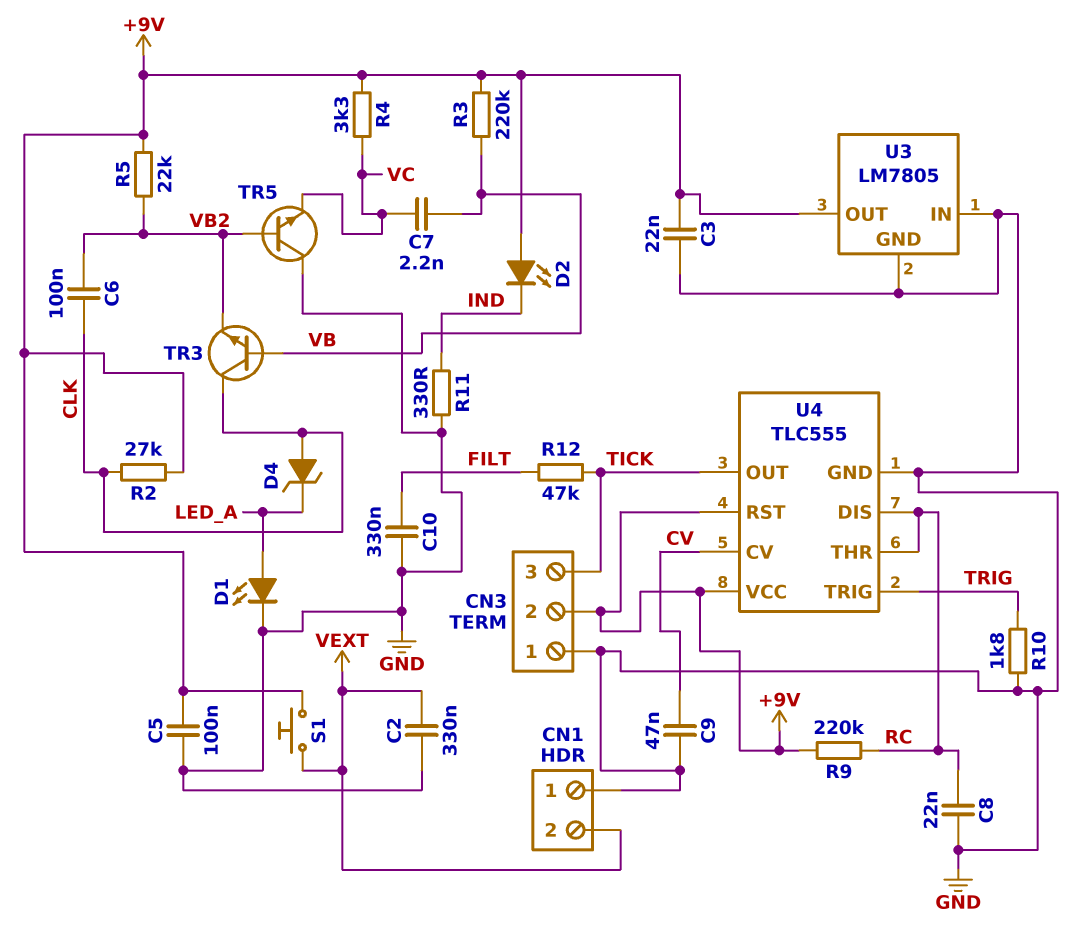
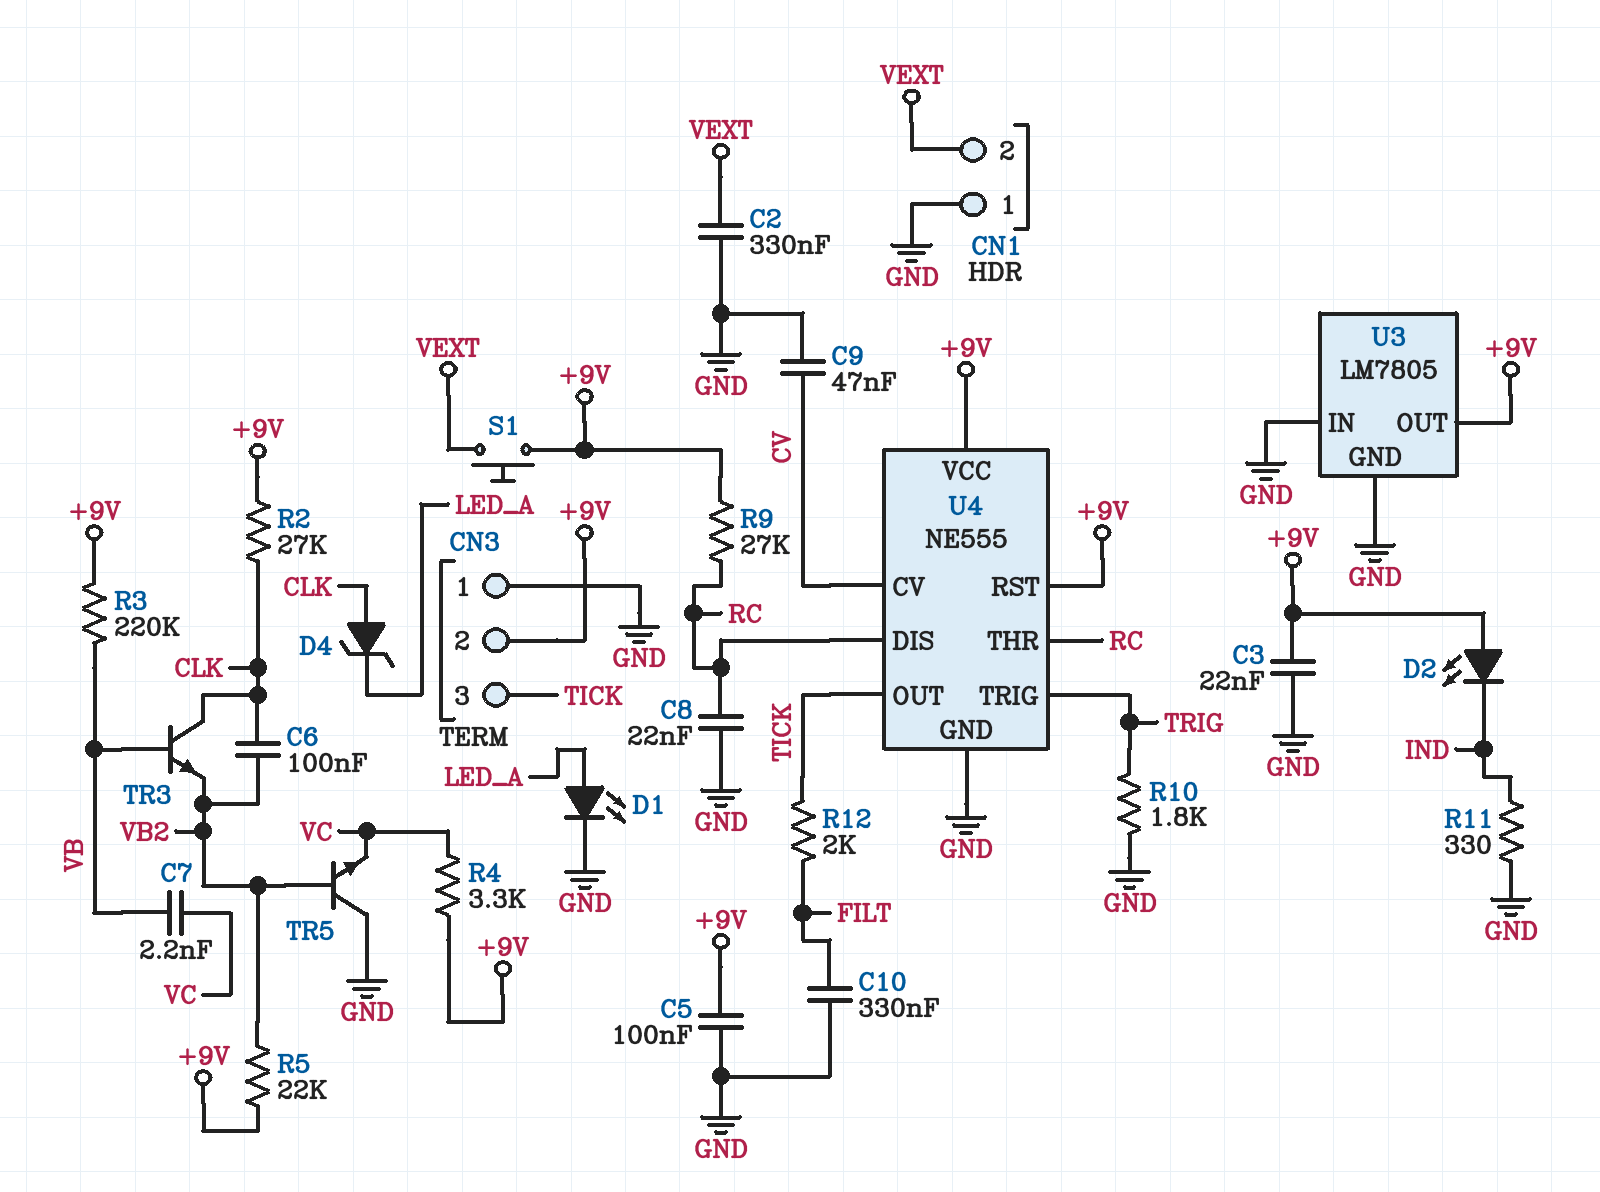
R9: 220k (+9V, RC) -> 27k (+9V, RC)
R12: 47k (FILT, TICK) -> 2k (FILT, TICK)
U4: TLC555 -> NE555

